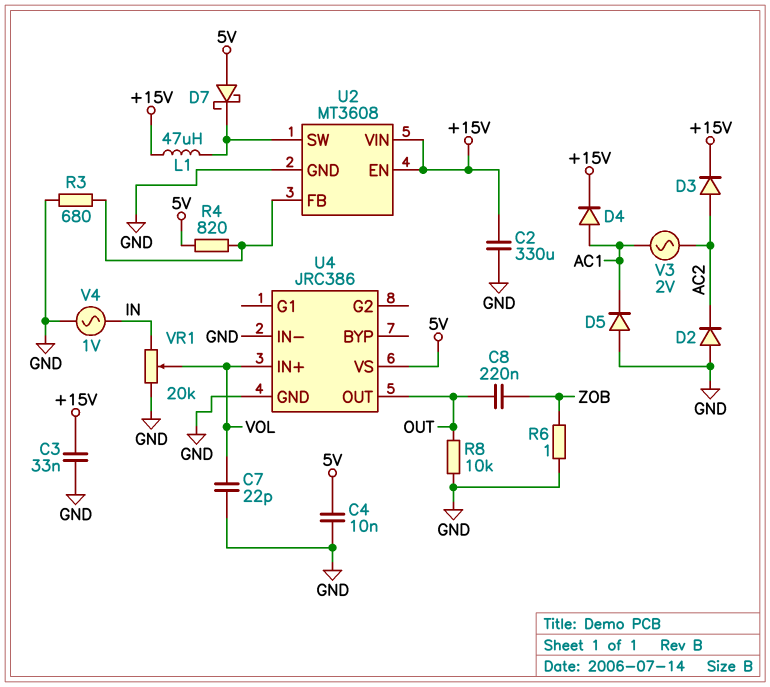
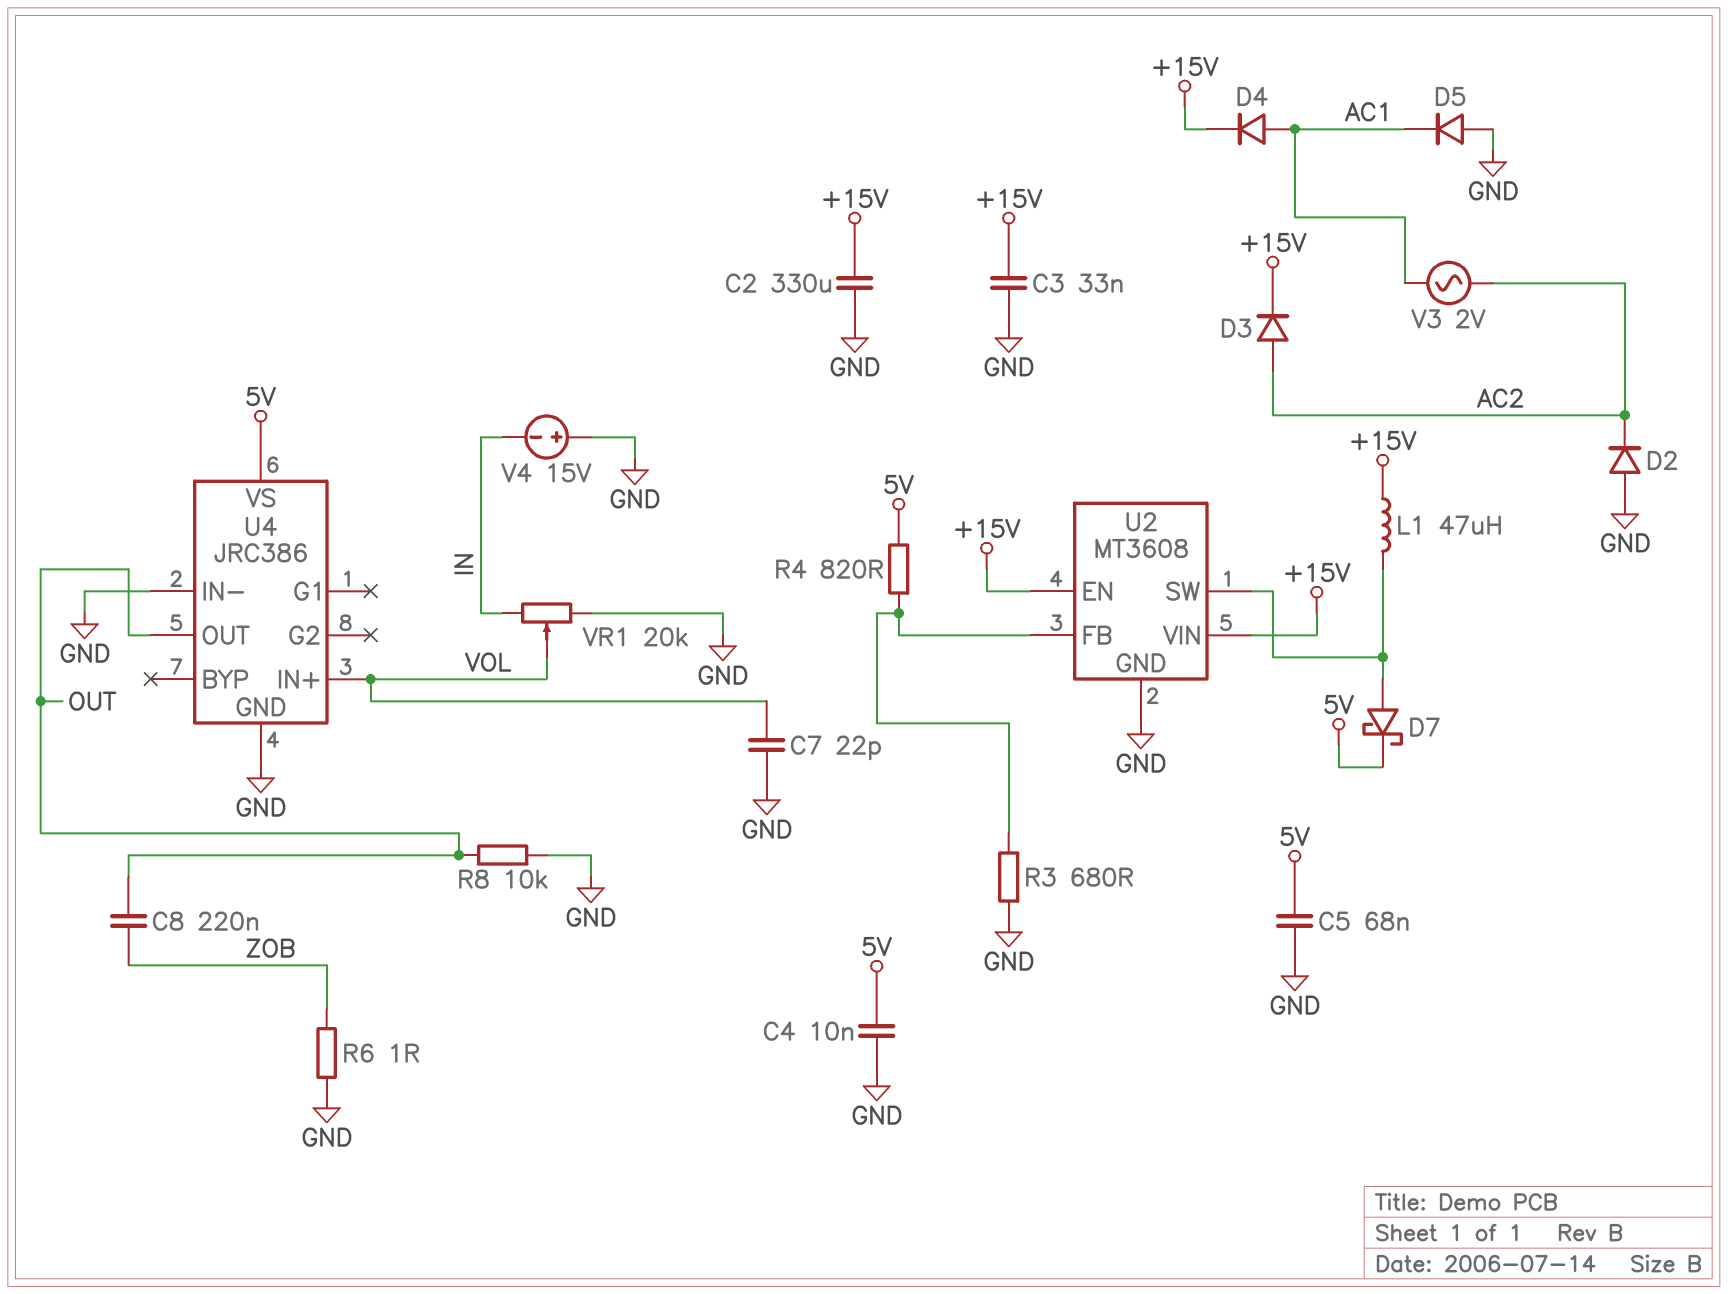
C5: none -> 68nF (5V, GND)
D7: schottky (A 5V, K U2/SW) -> schottky (A U2/SW, K 5V)
V4: AC 1V (GND, IN) -> 15V (plus GND, minus IN)

